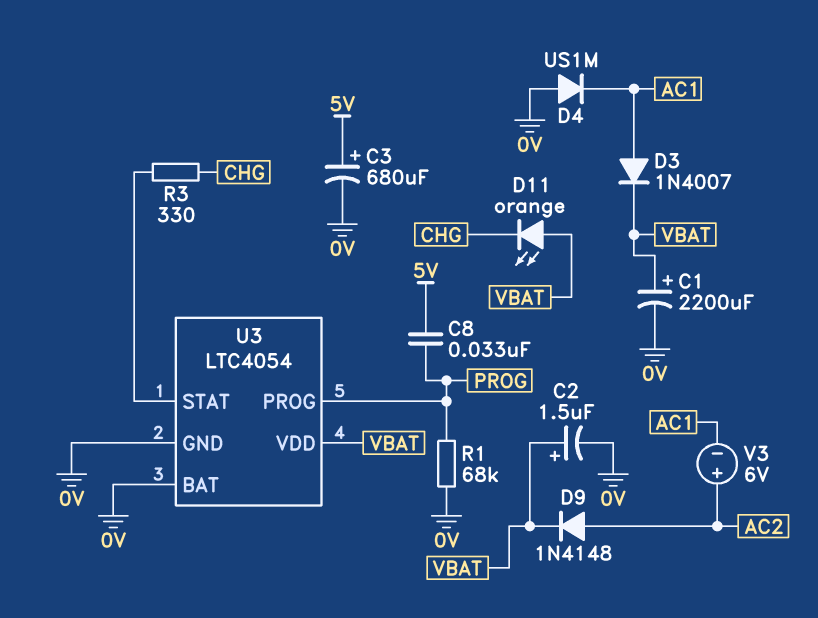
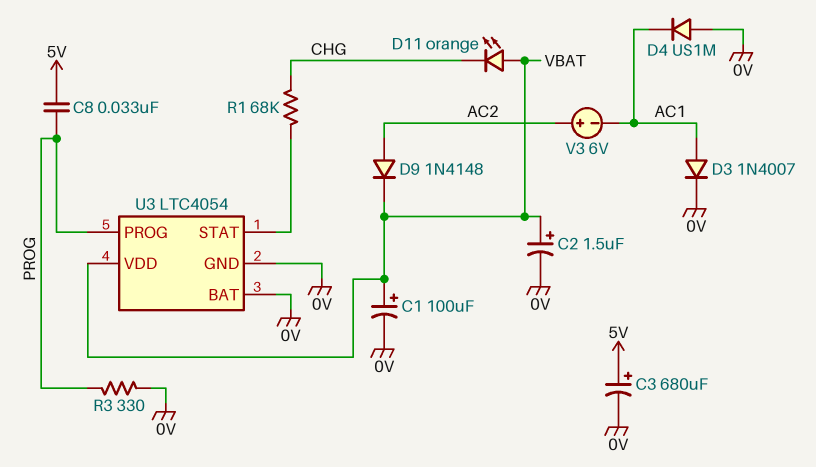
C1: 2200uF (plus VBAT, minus 0V) -> 100uF (plus VBAT, minus 0V)
D3: diode 1N4007 (A AC1, K VBAT) -> diode 1N4007 (A AC1, K 0V)
R1: 68k (0V, PROG) -> 68k (CHG, U3/STAT)
R3: 330 (CHG, U3/STAT) -> 330 (0V, PROG)

